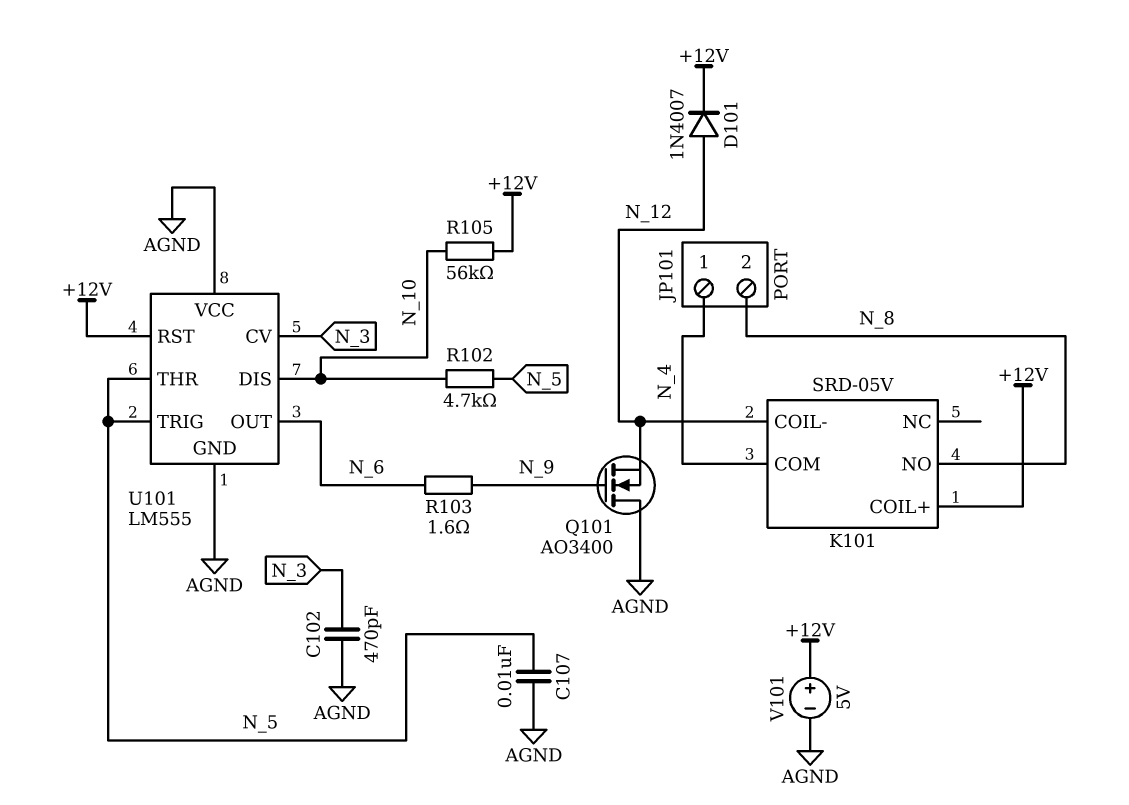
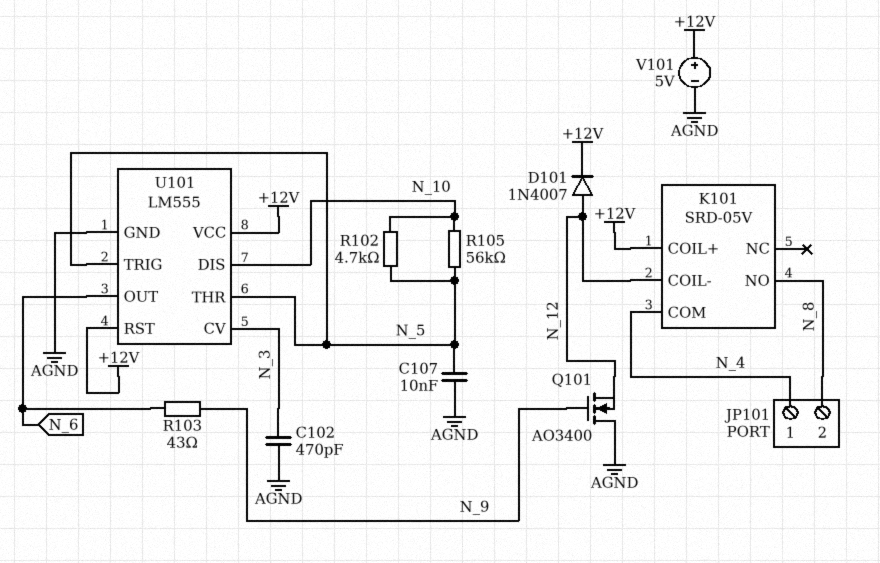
R103: 1.6 (N_6, N_9) -> 43 (N_6, N_9)
R105: 56k (+12V, N_10) -> 56k (N_5, N_10)
U101 pin VCC: AGND -> +12V

